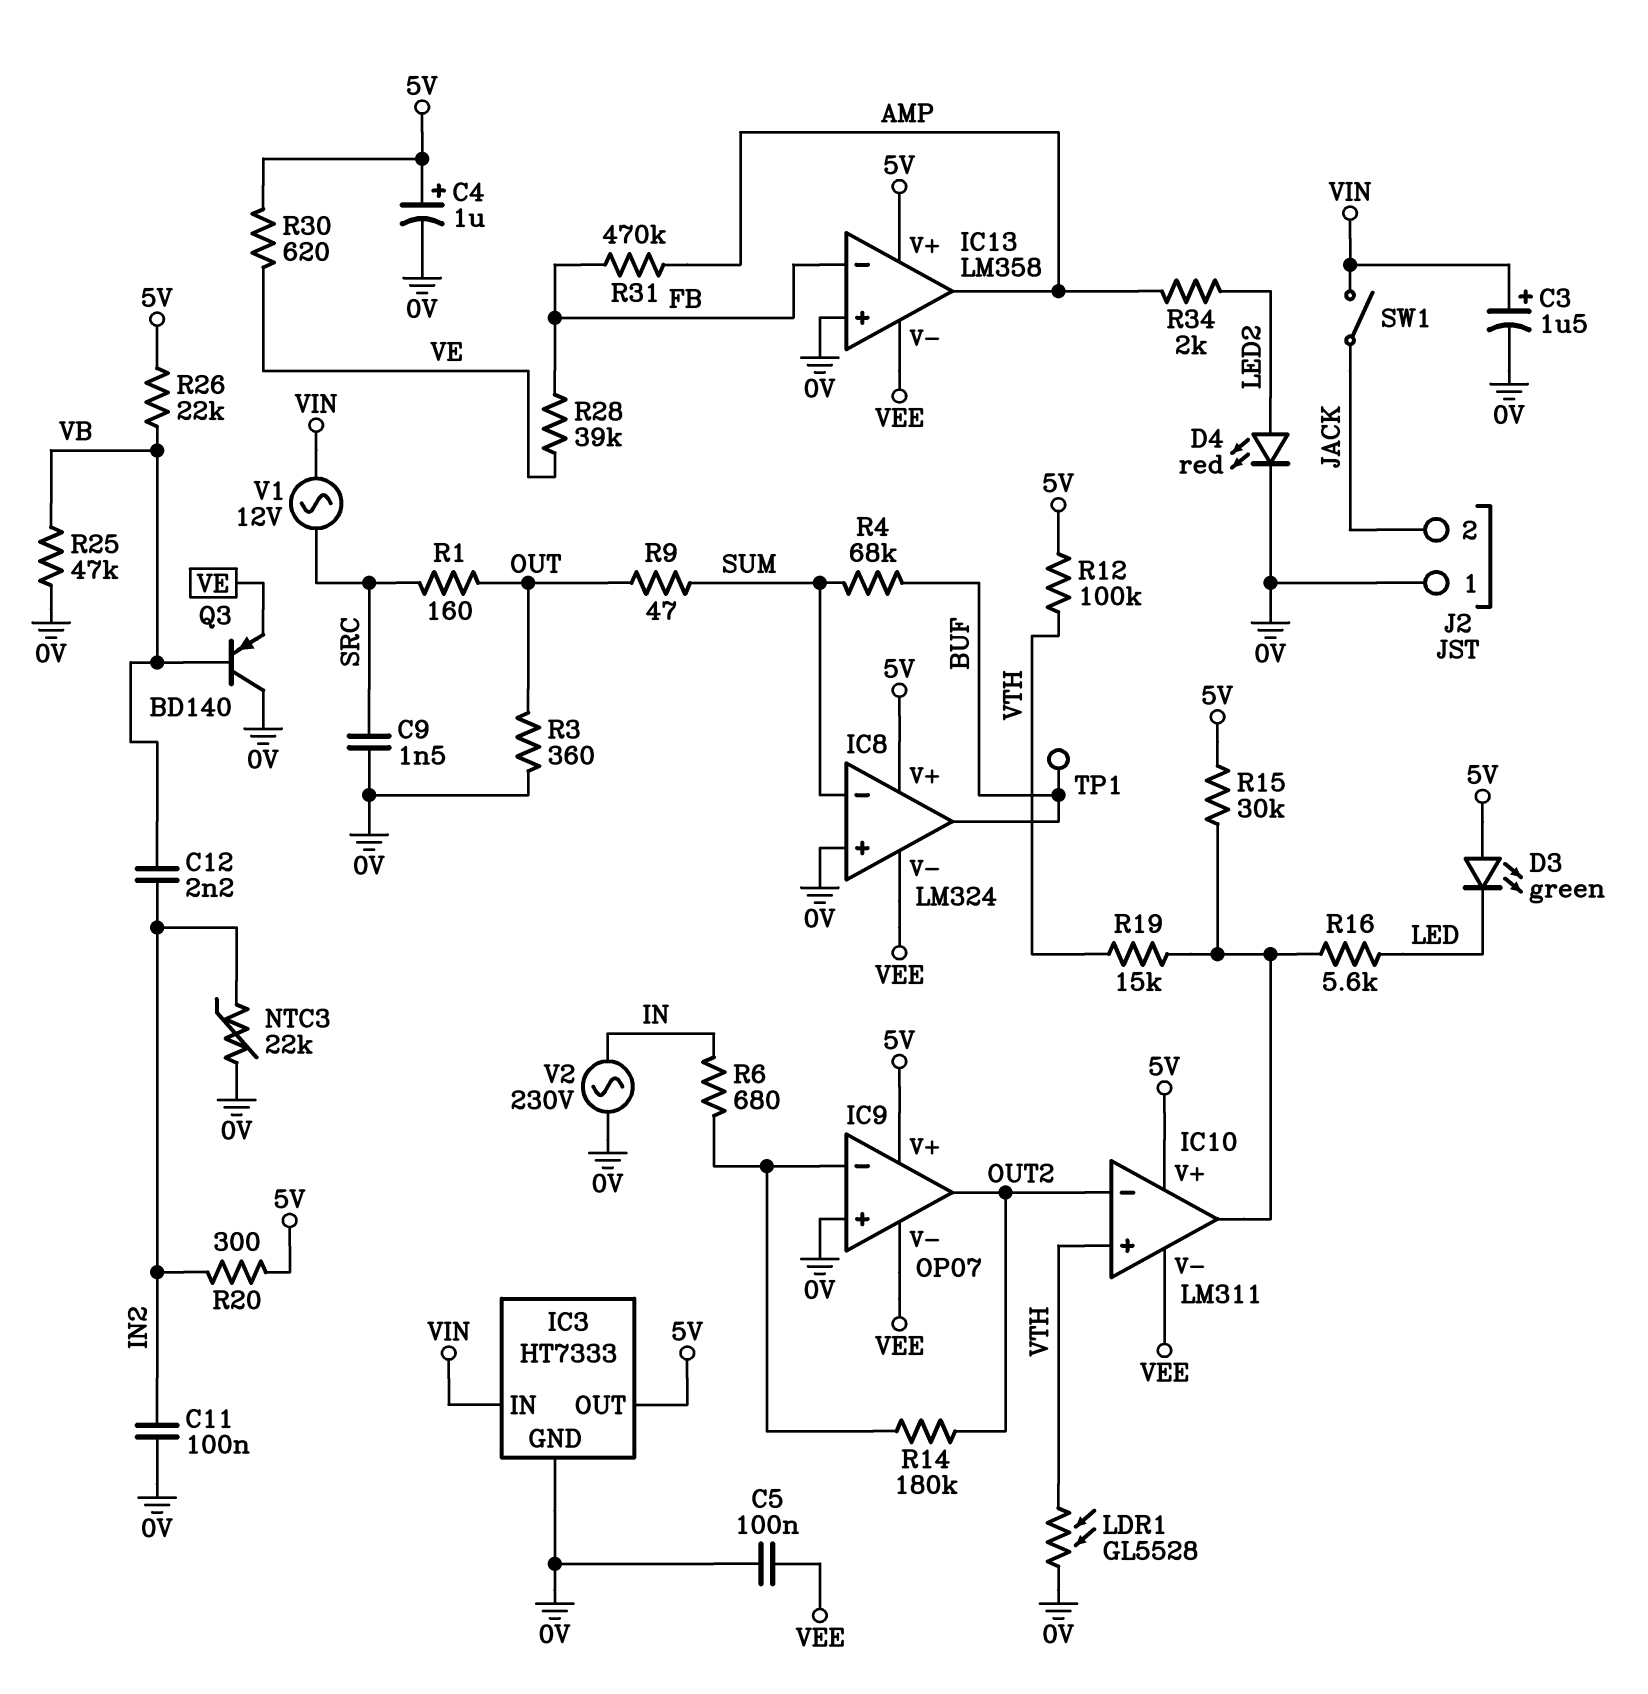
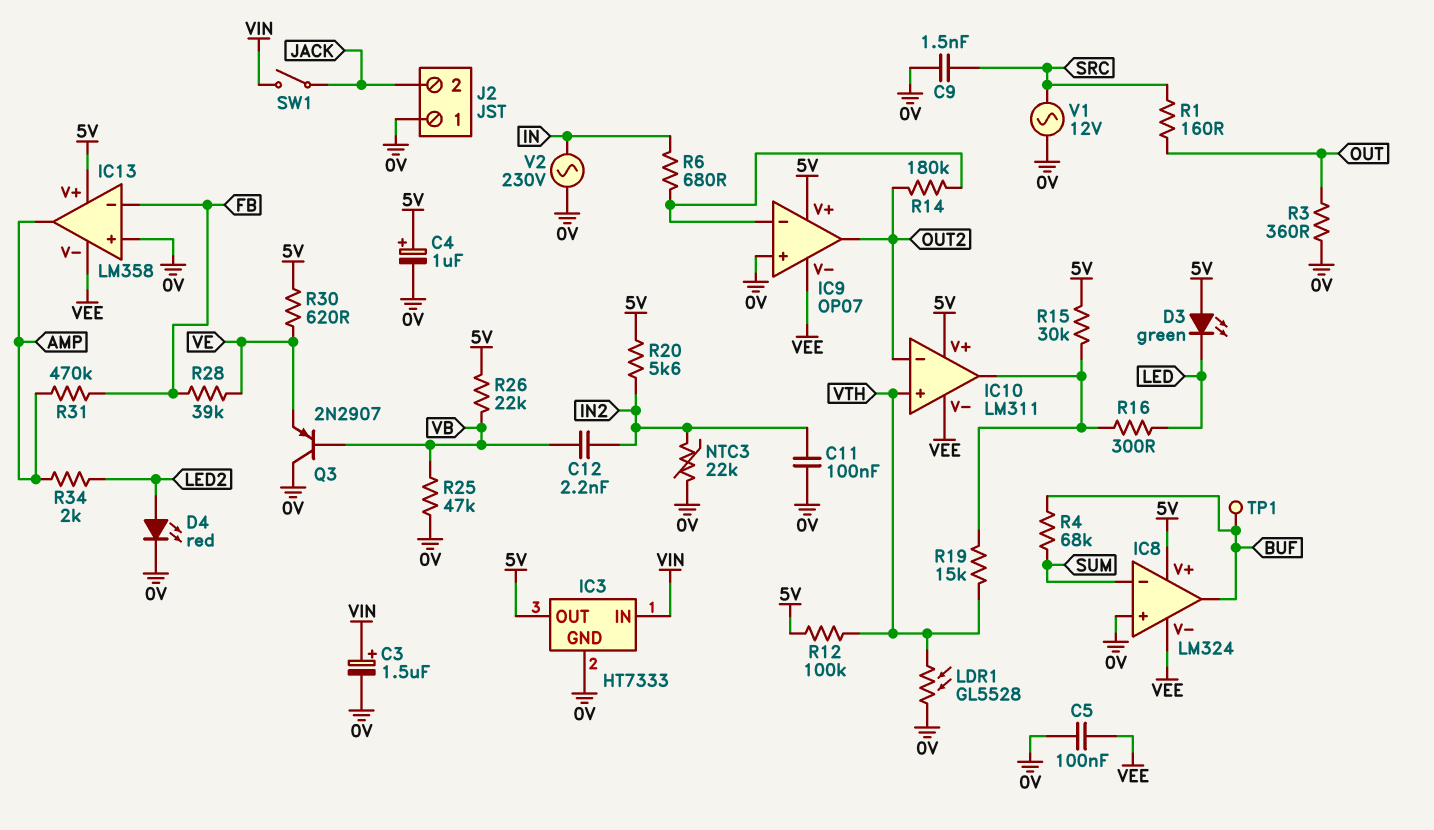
Q3: PNP BD140 (B VB, C 0V, E VE) -> PNP 2N2907 (B VB, C 0V, E VE)
R9: 47 (OUT, SUM) -> none
R16: 5.6k (IC10/out, LED) -> 300 (IC10/out, LED)
R20: 300 (5V, IN2) -> 5.6k (5V, IN2)
V1: AC 12V (SRC, VIN) -> AC 12V (0V, SRC)

